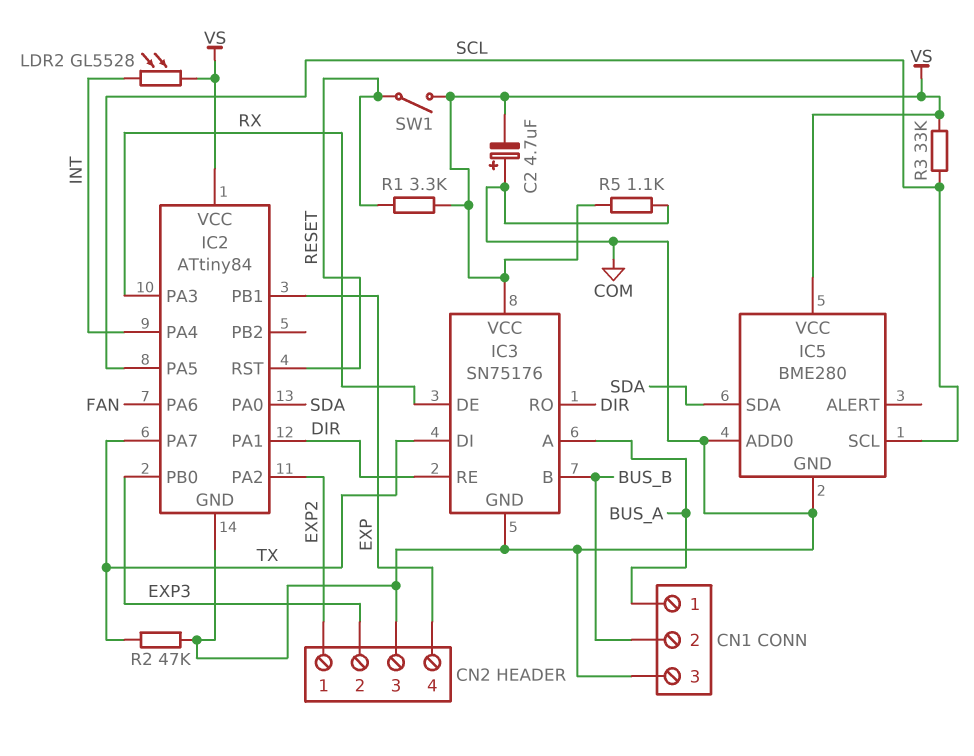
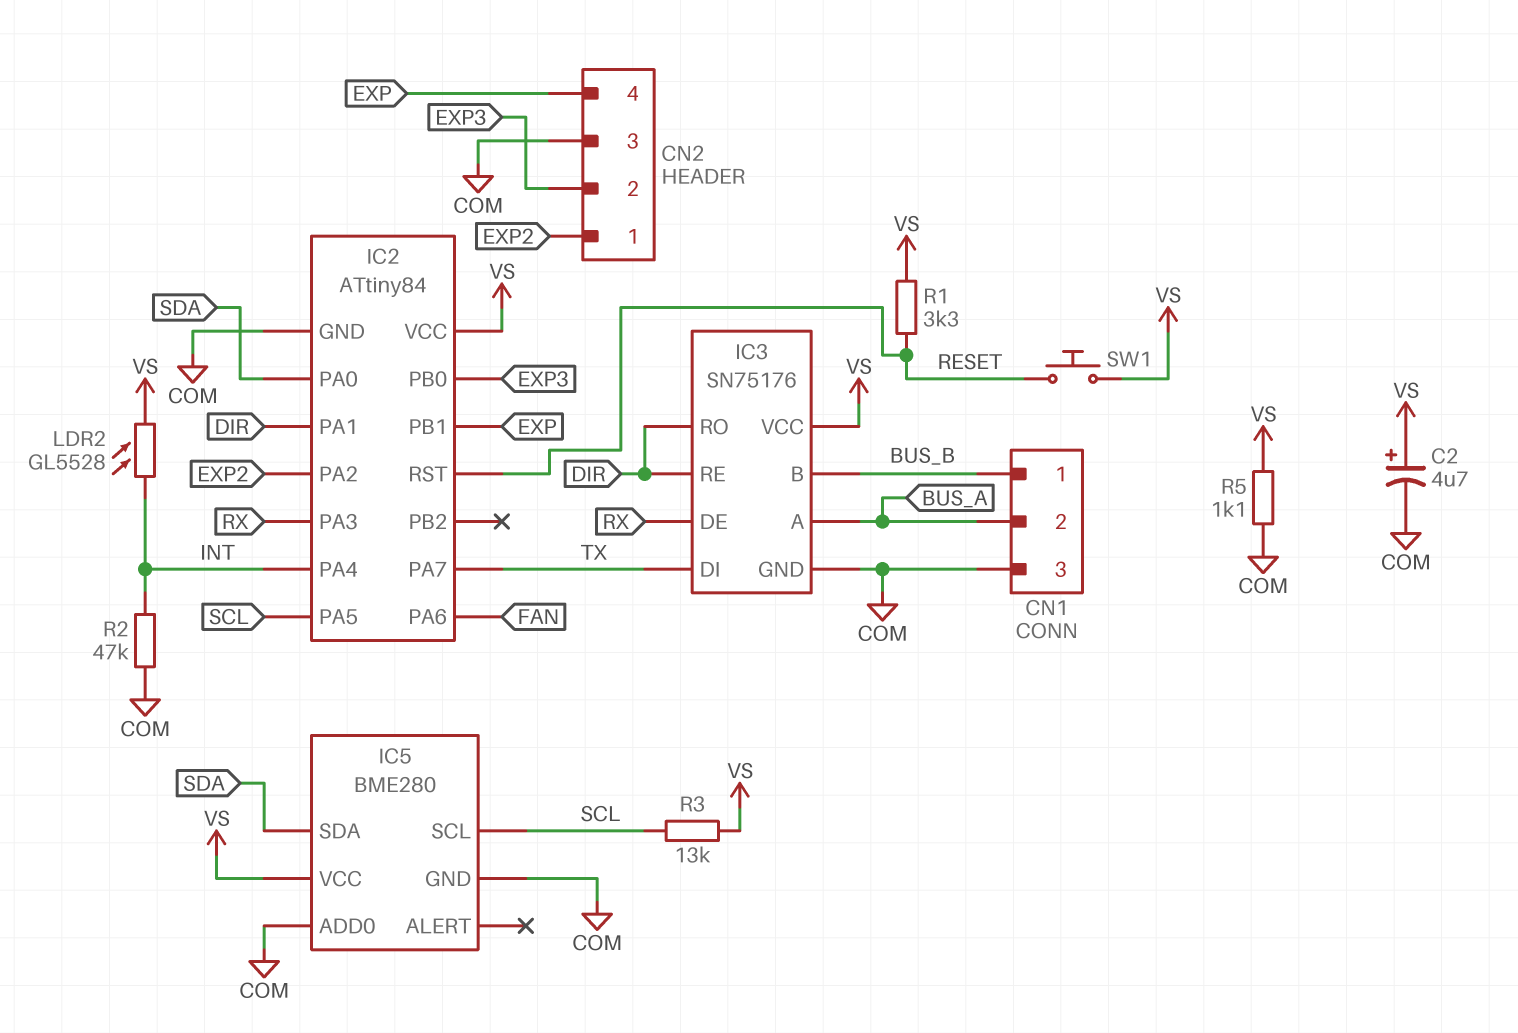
C2: 4.7uF (plus COM, minus VS) -> 4.7uF (plus VS, minus COM)
CN1 pin 1: BUS_A -> BUS_B
CN1 pin 2: BUS_B -> BUS_A
R2: 47k (COM, TX) -> 47k (COM, INT)
R3: 33k (SCL, VS) -> 13k (SCL, VS)
SW1: switch (RESET, VS) -> button (RESET, VS)

